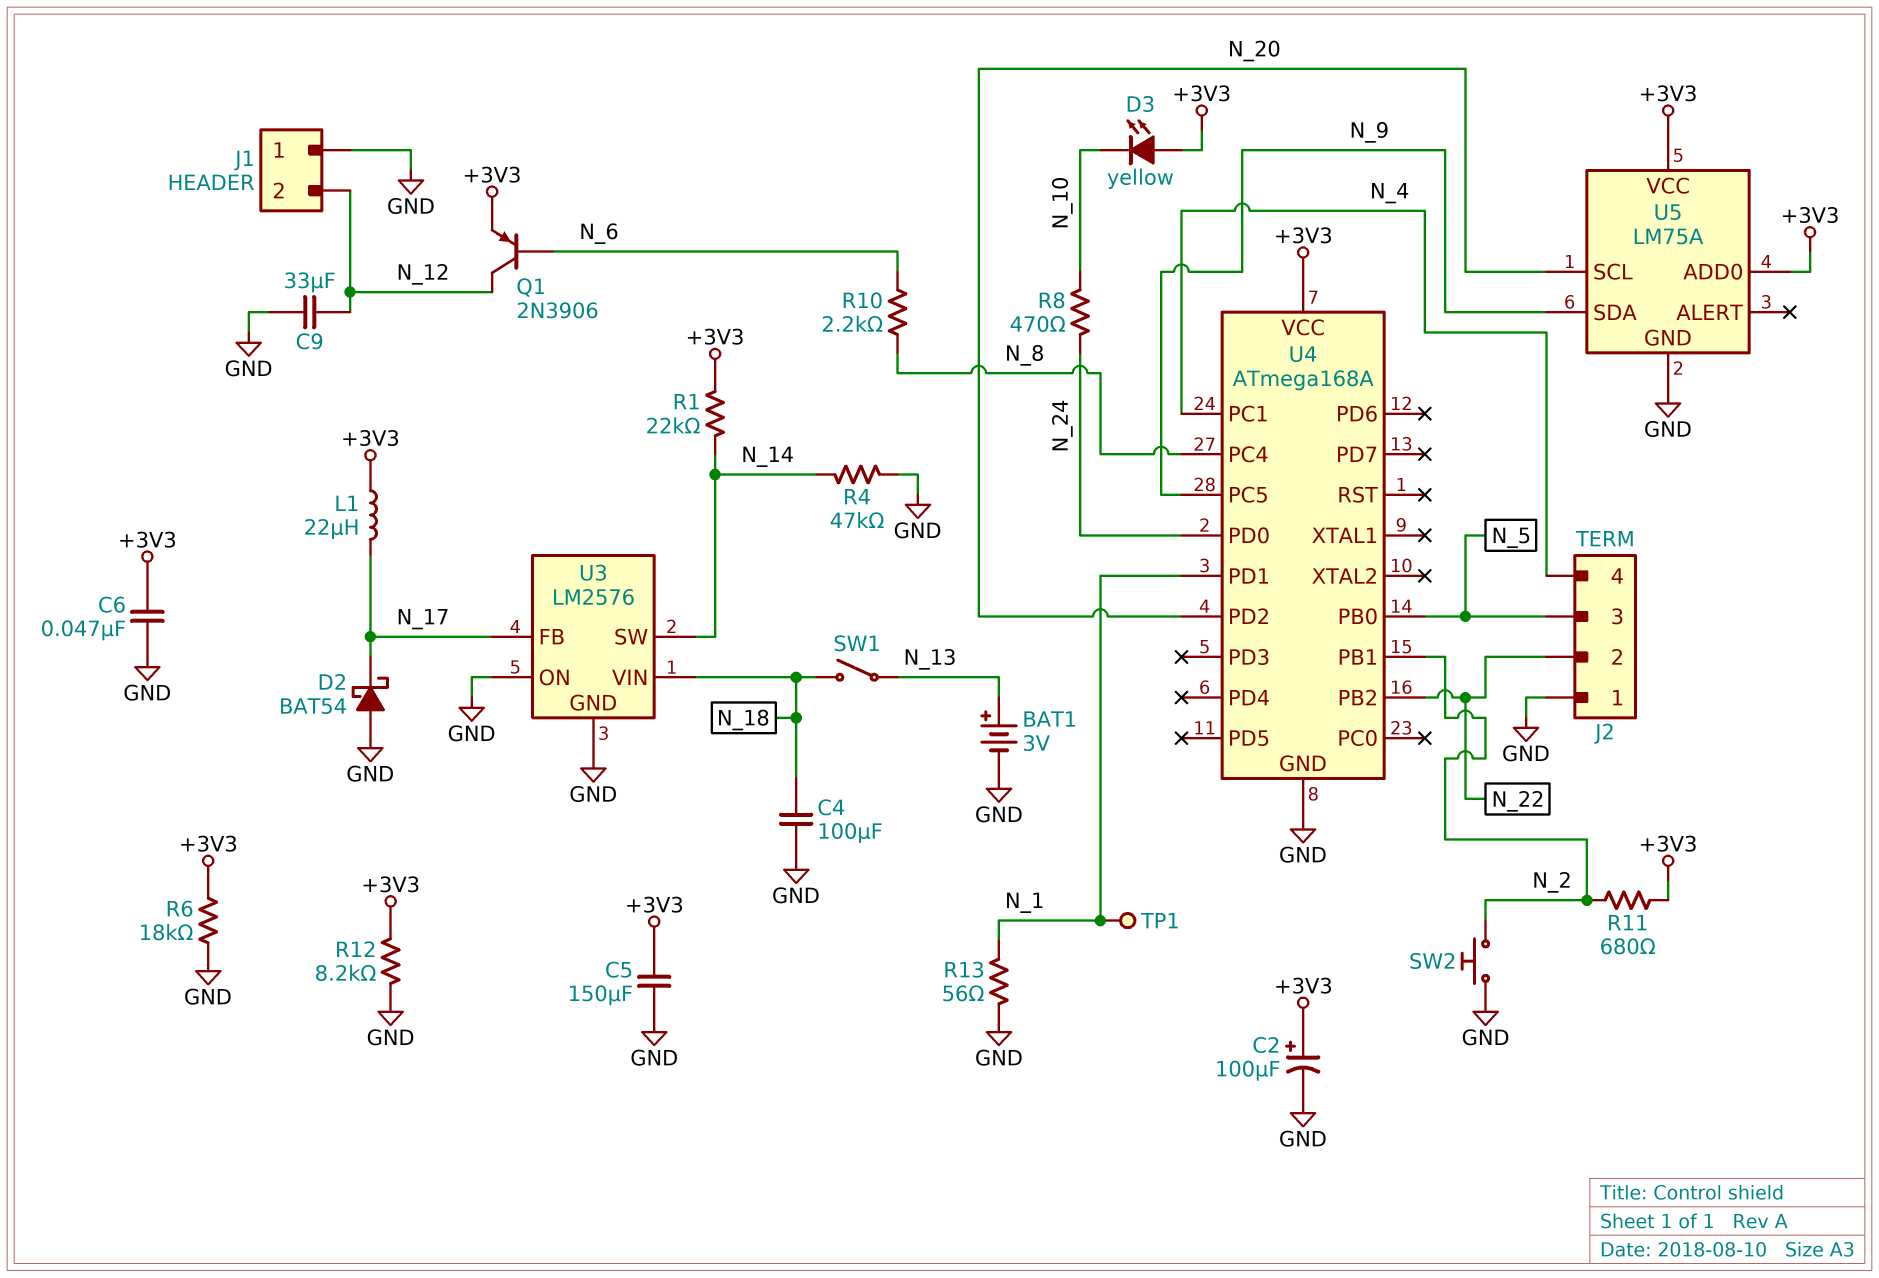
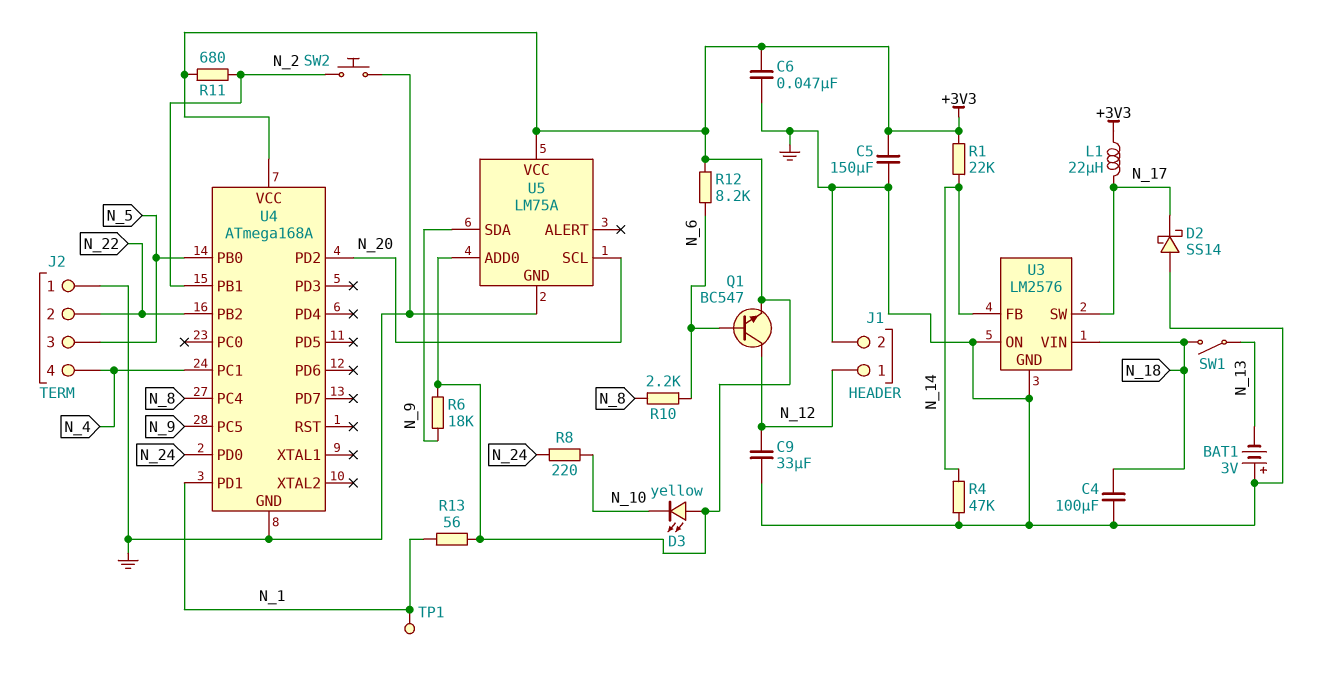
BAT1: 3V (plus N_13, minus GND) -> 3V (plus GND, minus N_13)
C2: 100uF (plus +3V3, minus GND) -> none
D2: schottky BAT54 (A GND, K N_17) -> schottky SS14 (A GND, K N_17)
J1 pin 1: GND -> N_12
J1 pin 2: N_12 -> GND
Q1: PNP 2N3906 (B N_6, C N_12, E +3V3) -> NPN BC547 (B N_6, C N_12, E +3V3)
R6: 18k (+3V3, GND) -> 18k (+3V3, N_9)
R8: 470 (N_10, N_24) -> 220 (N_10, N_24)
R12: 8.2k (+3V3, GND) -> 8.2k (+3V3, N_6)
R13: 56 (GND, N_1) -> 56 (+3V3, N_1)
U3 pin FB: N_17 -> N_14
U3 pin SW: N_14 -> N_17

